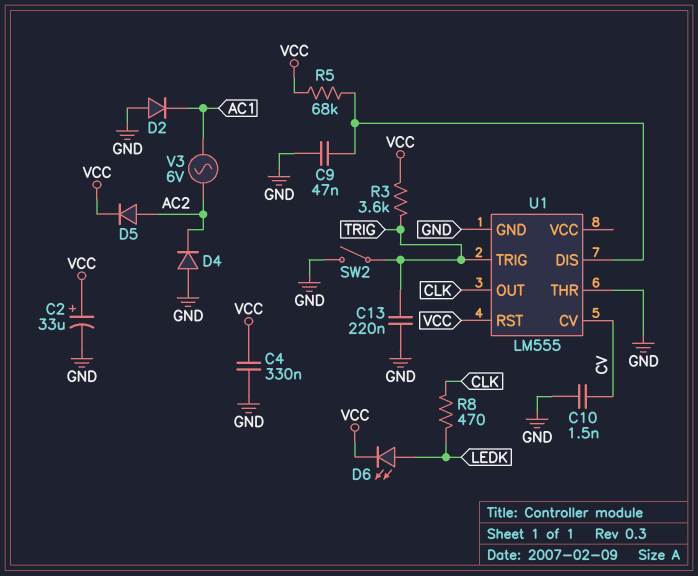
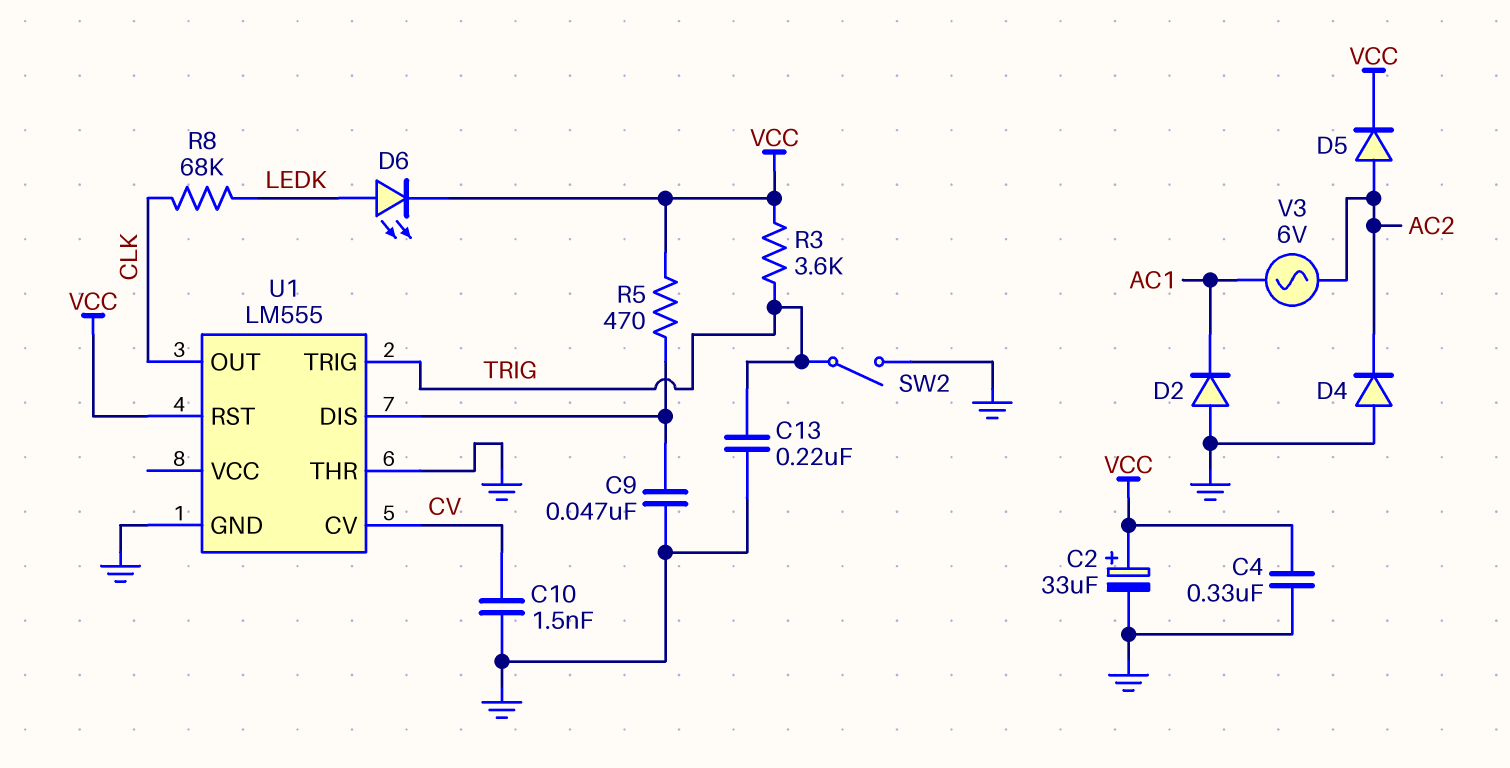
R5: 68k (U1/DIS, VCC) -> 470 (U1/DIS, VCC)
R8: 470 (CLK, LEDK) -> 68k (CLK, LEDK)

